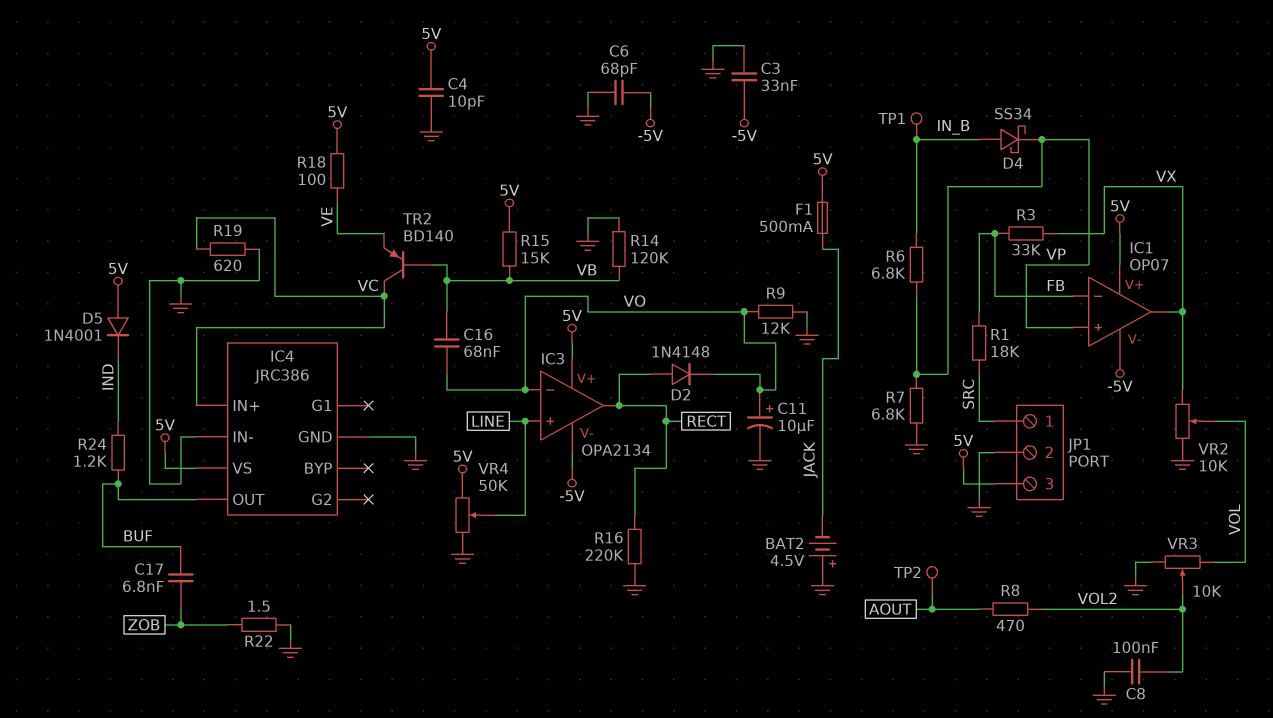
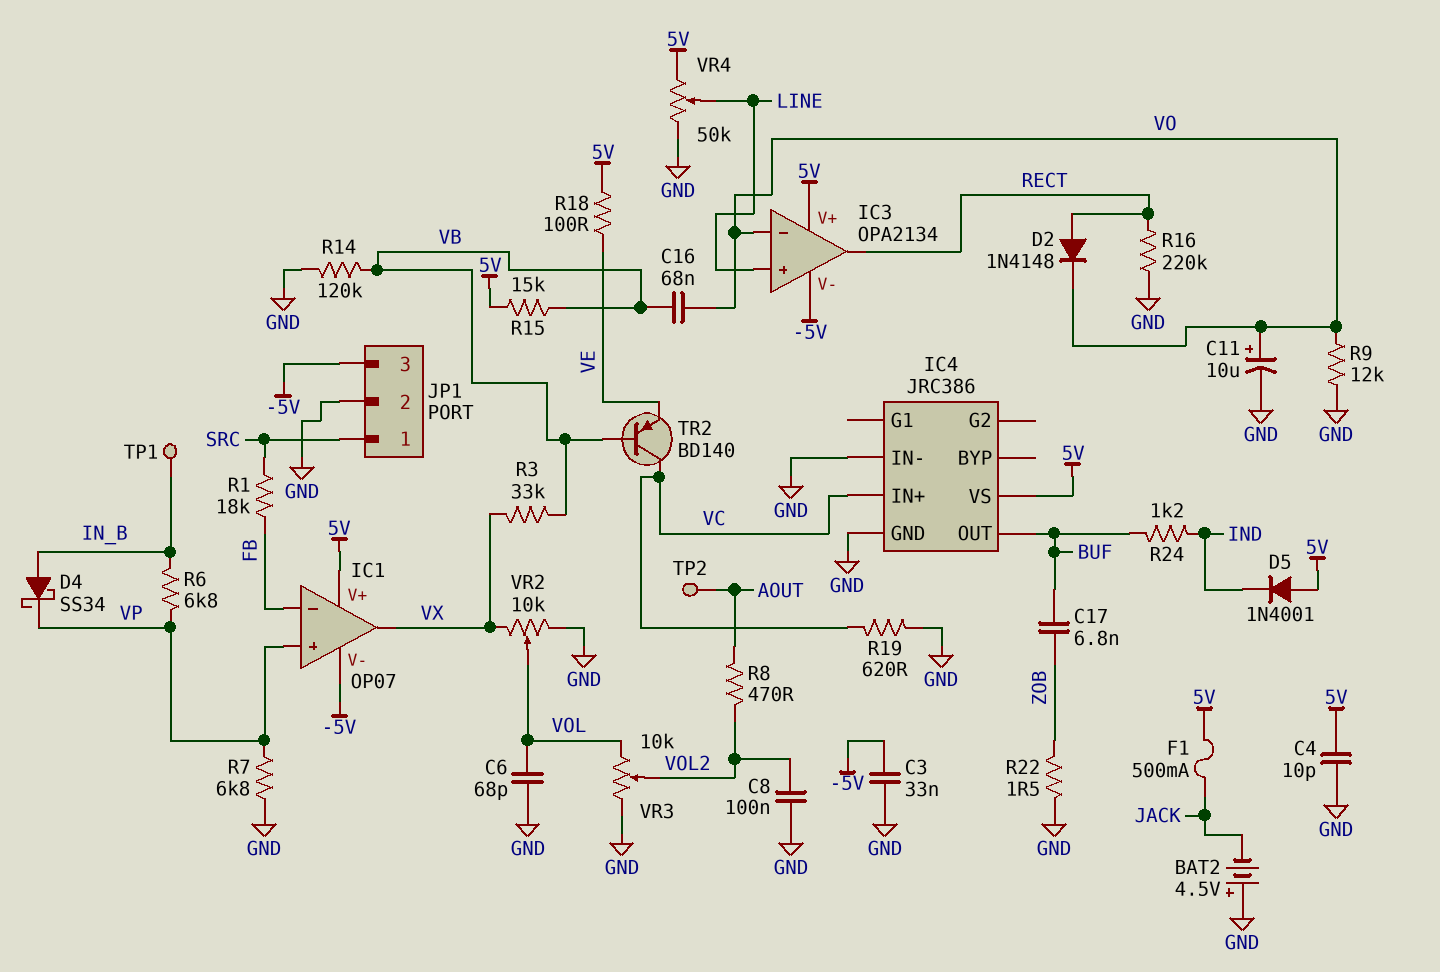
C6: 68pF (-5V, GND) -> 68pF (GND, VOL)
JP1 pin 3: 5V -> -5V
R3: 33k (FB, VX) -> 33k (VB, VX)

